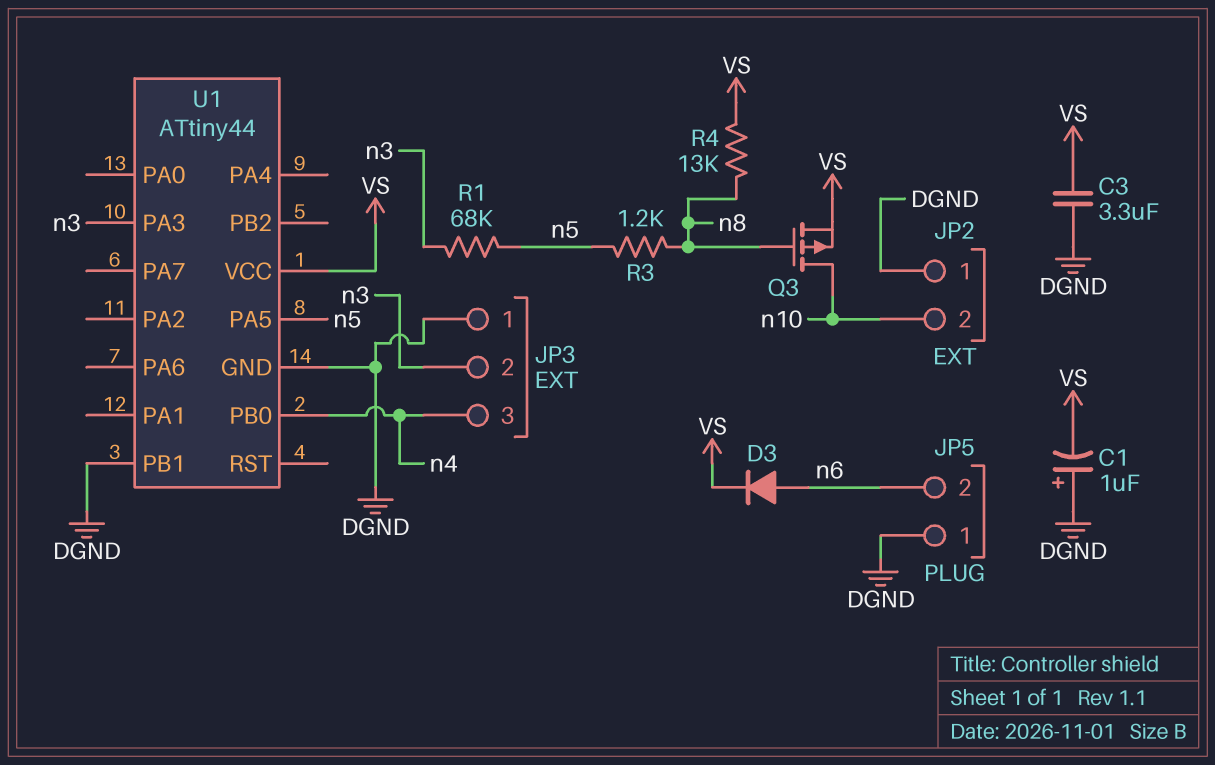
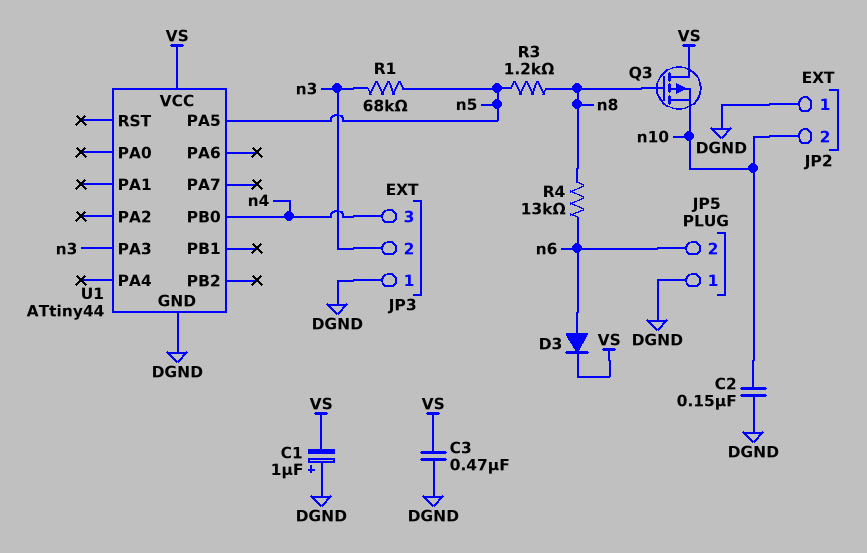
C2: none -> 150nF (DGND, n10)
C3: 3.3uF (DGND, VS) -> 470nF (DGND, VS)
Q3: PMOS (G n8, D n10, S VS) -> PMOS (G n8, D VS, S n10)
R4: 13k (VS, n8) -> 13k (n6, n8)
U1 pin PB1: DGND -> none

